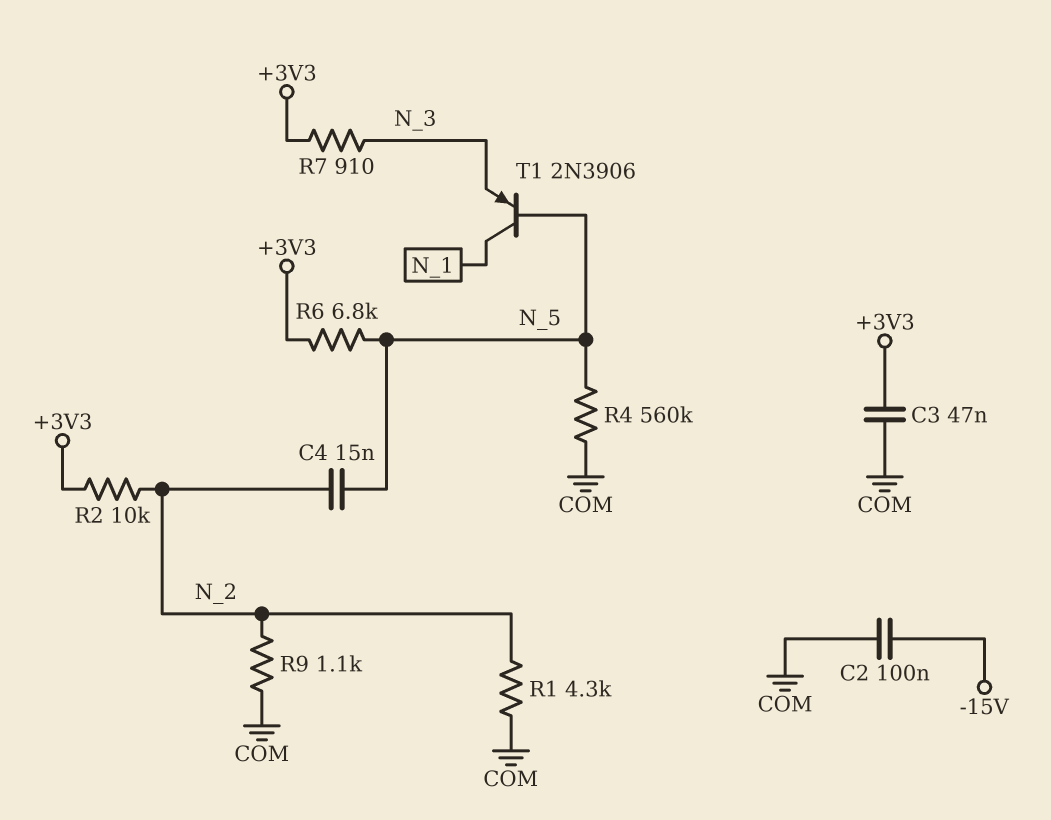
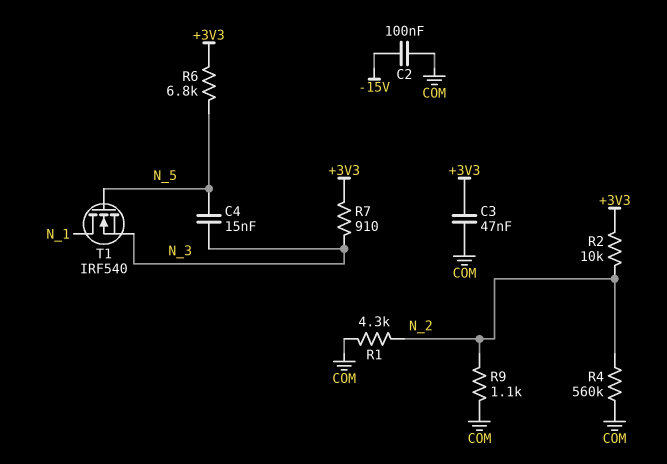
C4: 15nF (N_2, N_5) -> 15nF (N_3, N_5)
R4: 560k (COM, N_5) -> 560k (COM, N_2)
T1: PNP 2N3906 (B N_5, C N_1, E N_3) -> NMOS IRF540 (G N_5, D N_1, S N_3)

